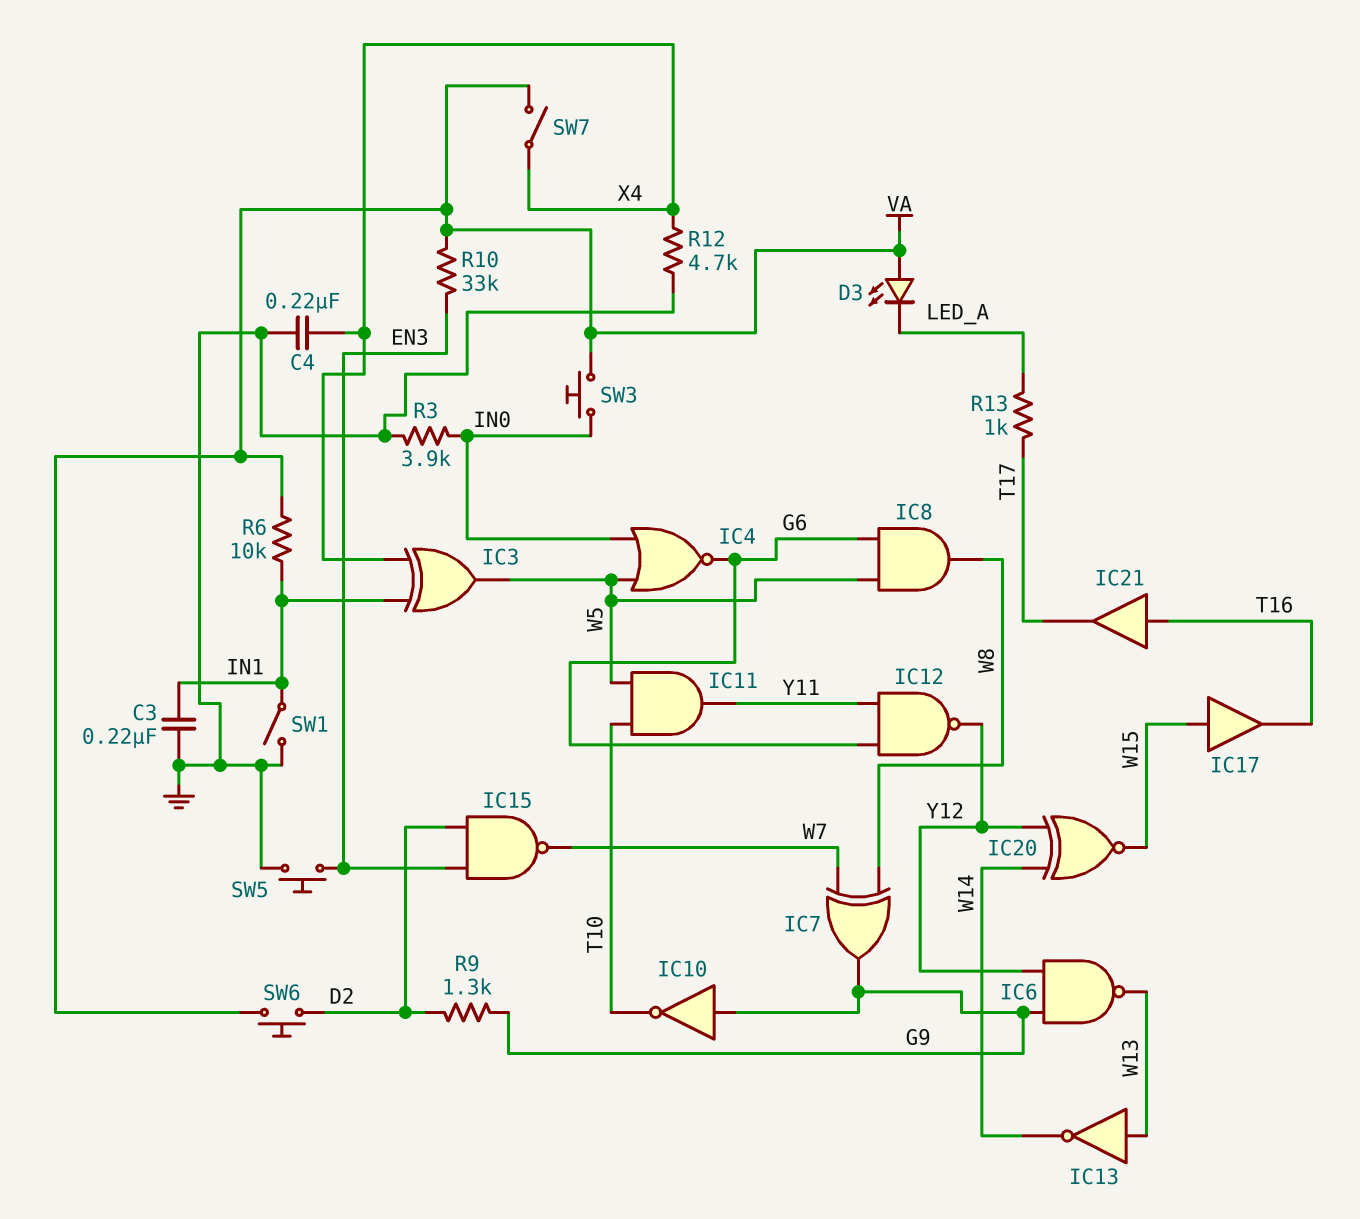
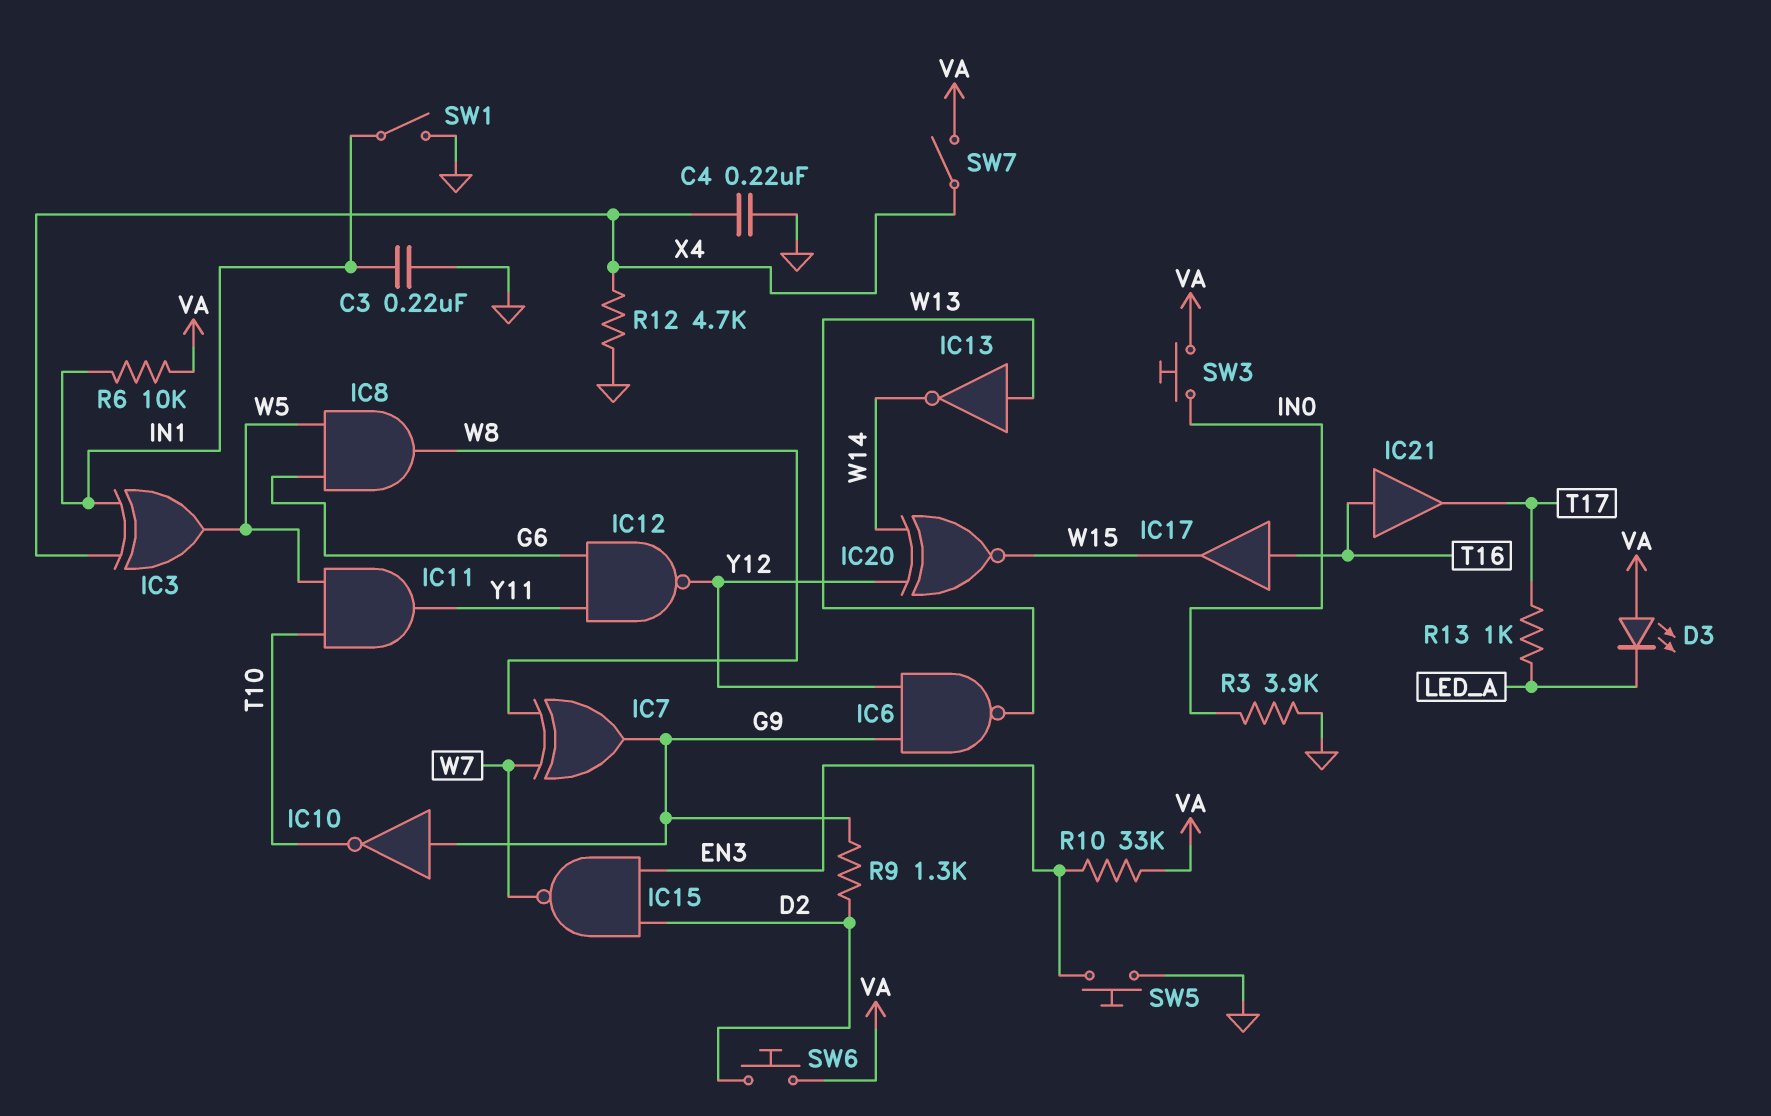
IC4: NOR (in IN0, in W5, out G6) -> none
IC17: buffer (in W15, out T16) -> buffer (in T16, out W15)

